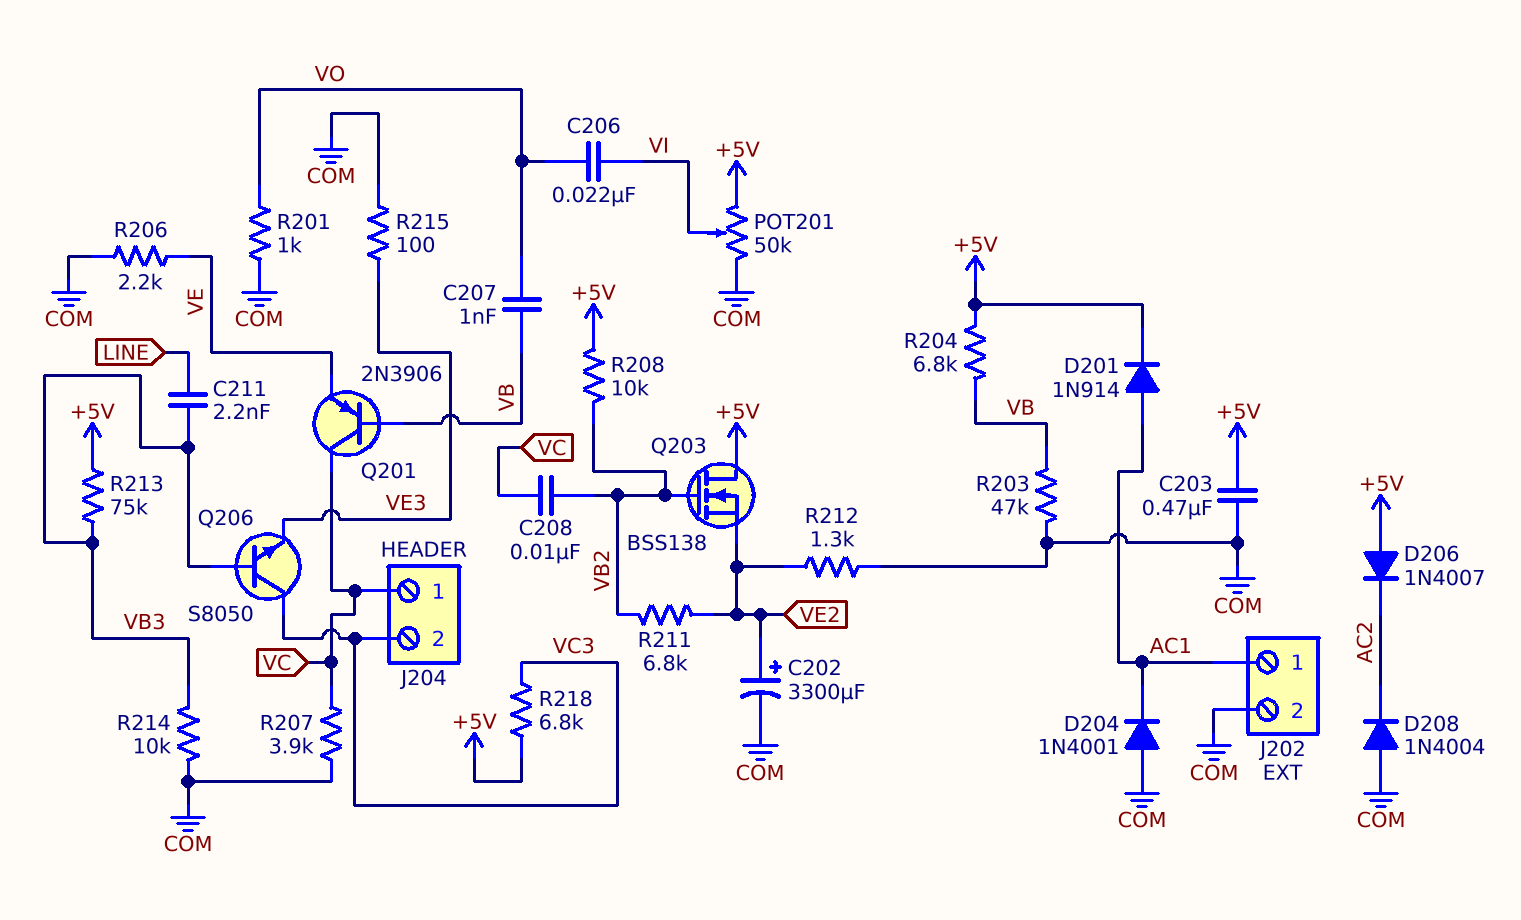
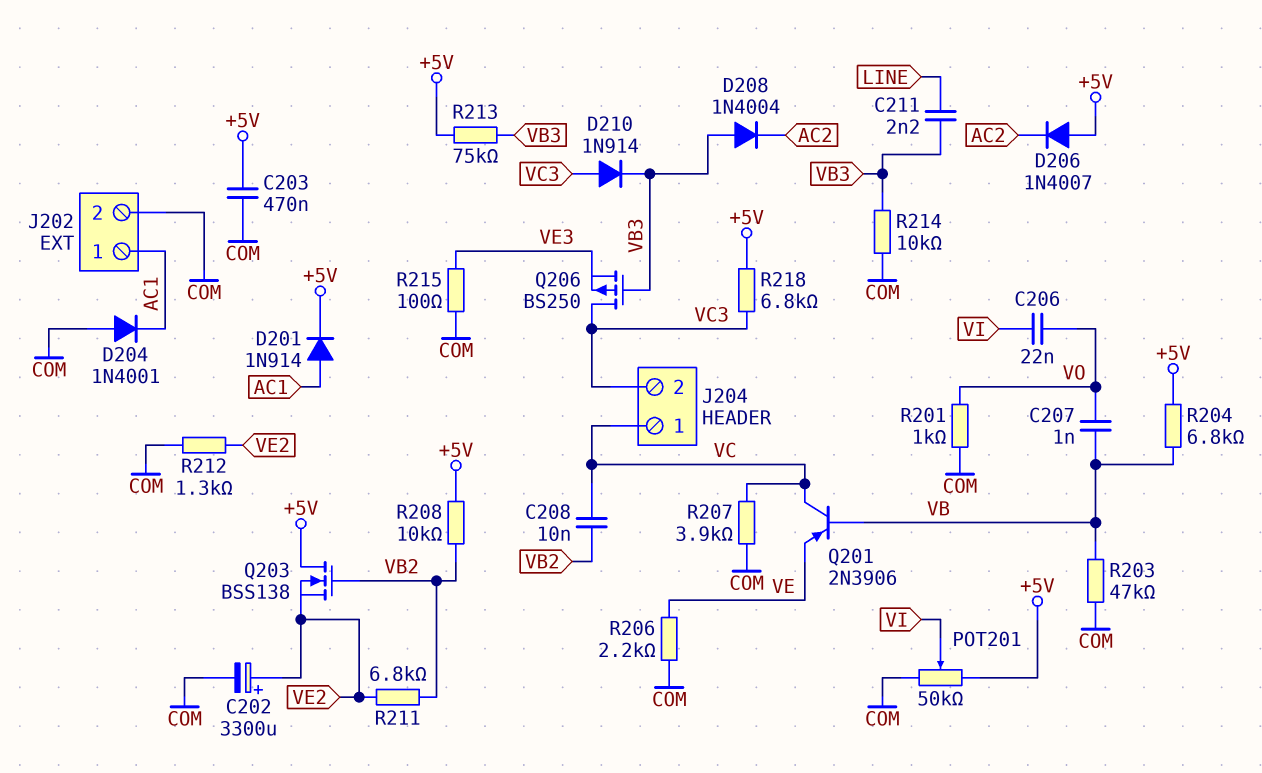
D208: diode 1N4004 (A COM, K AC2) -> diode 1N4004 (A VB3, K AC2)
D210: none -> diode 1N914 (A VC3, K VB3)
Q206: NPN S8050 (B VB3, C VC3, E VE3) -> PMOS BS250 (G VB3, D VC3, S VE3)

